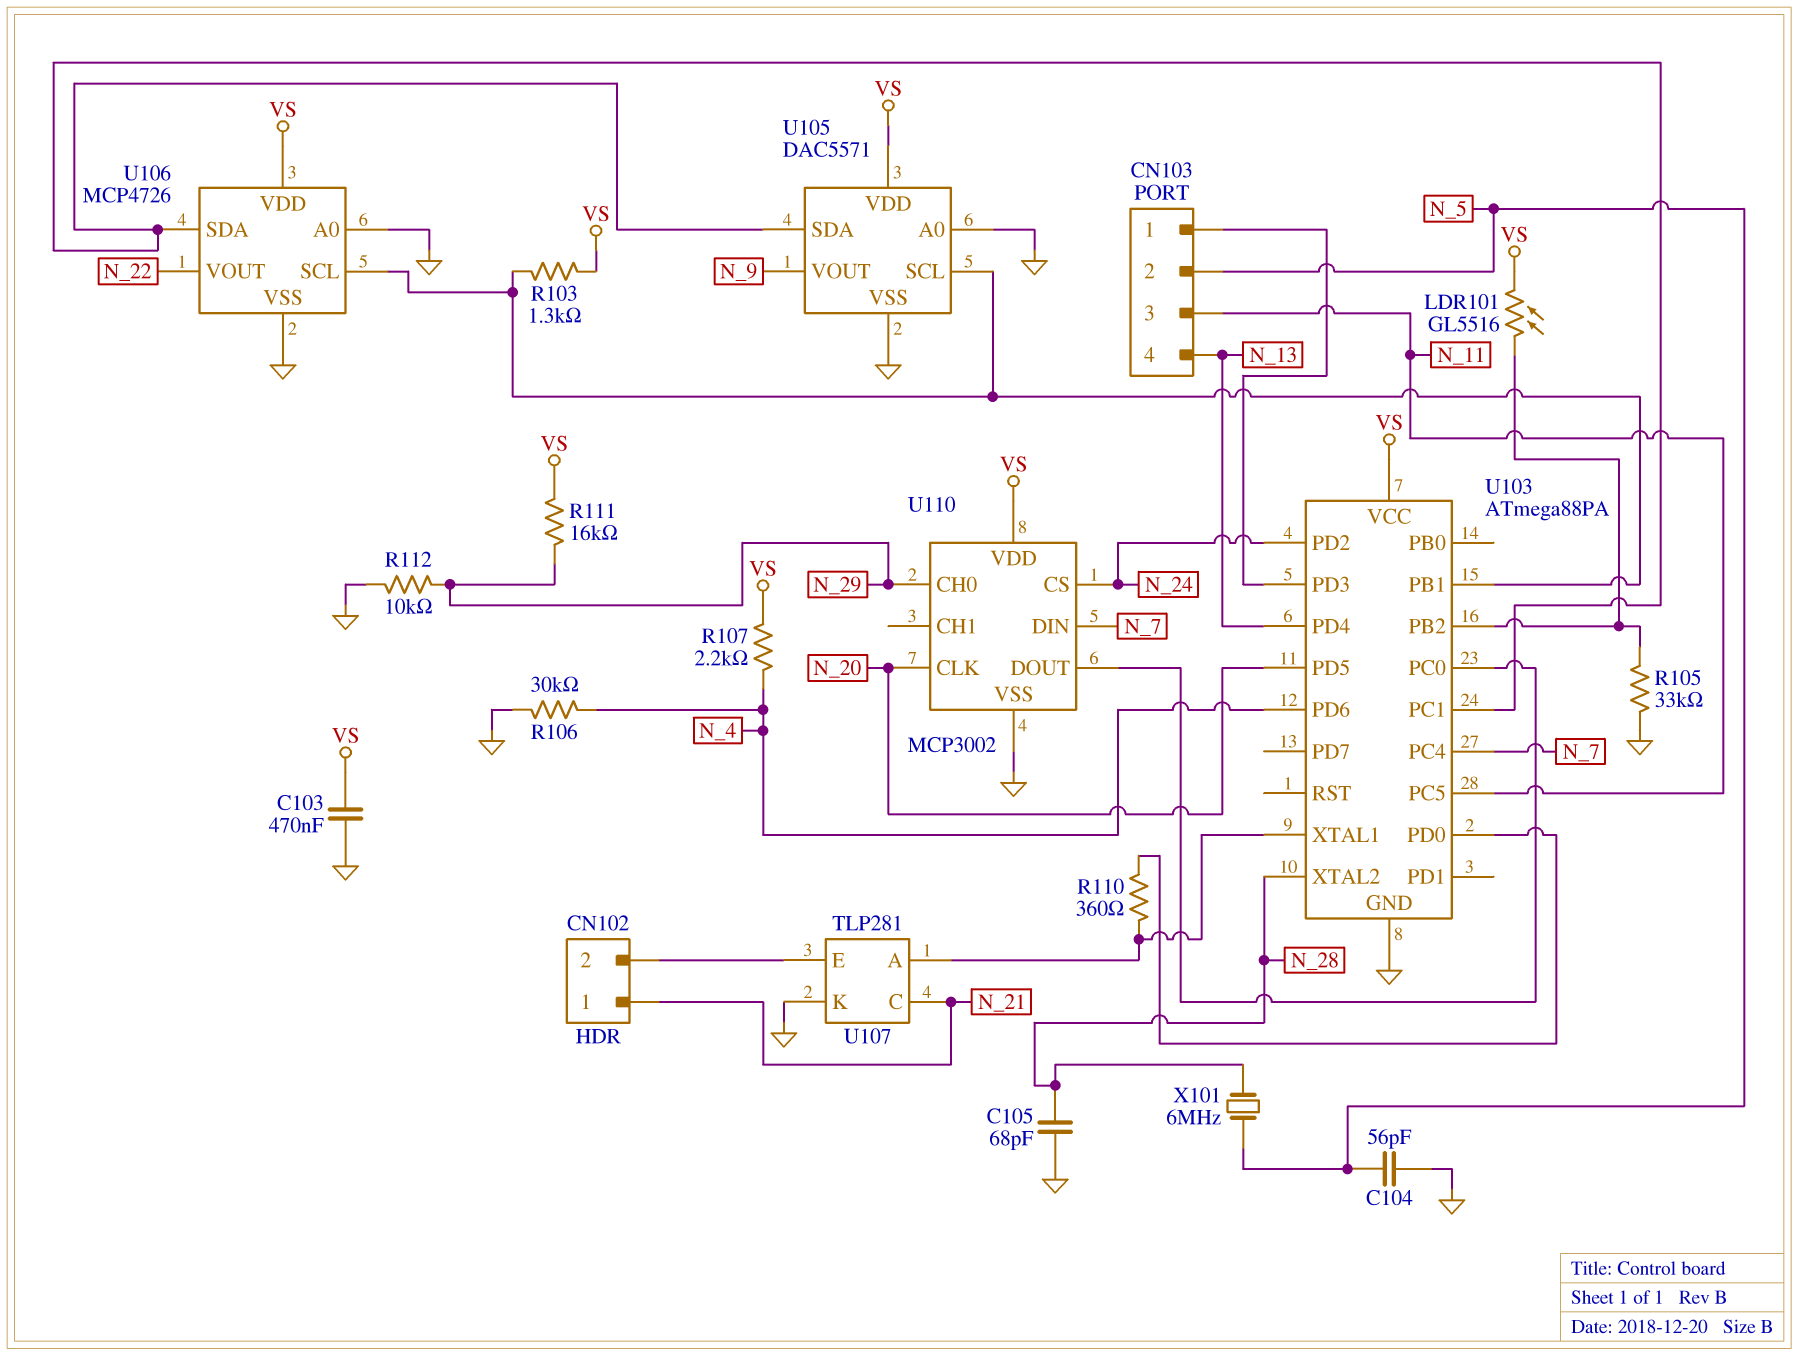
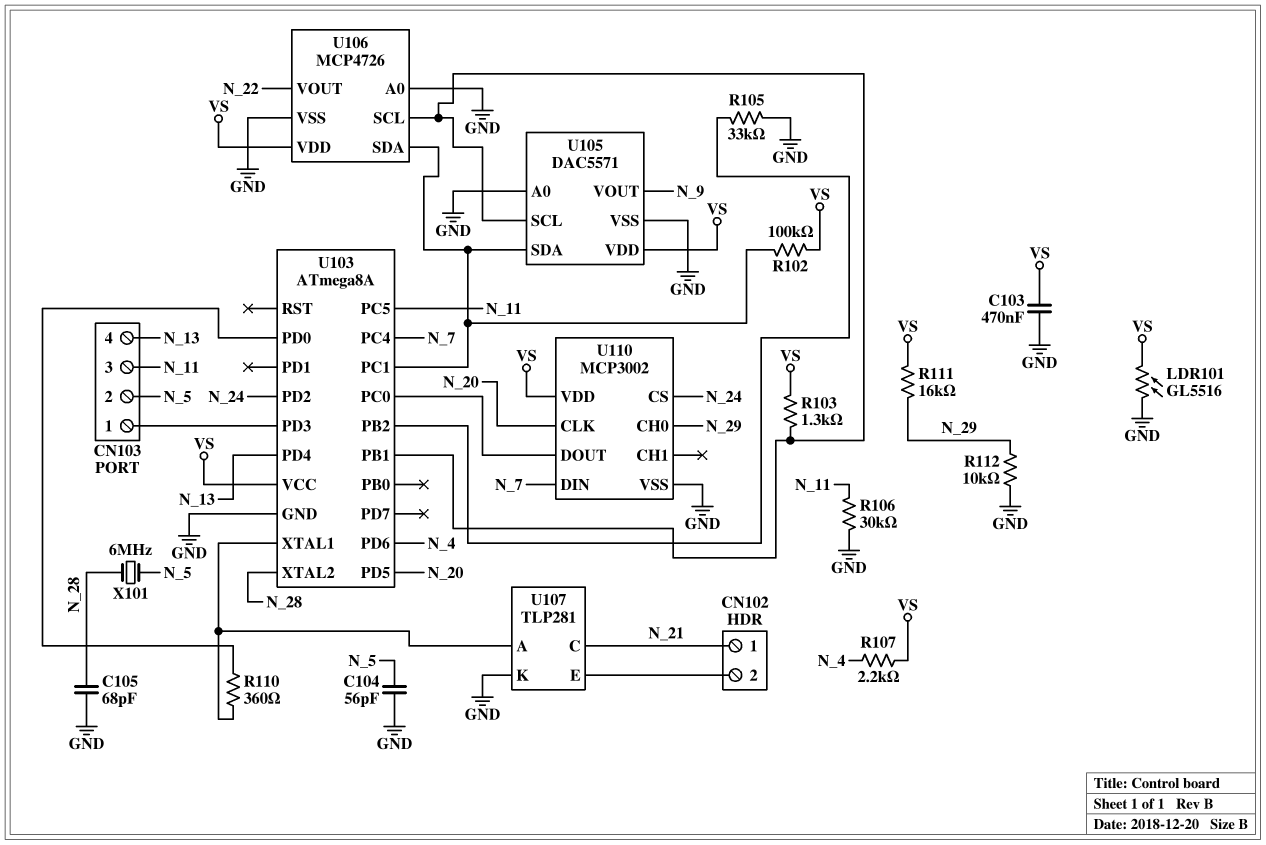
LDR101: GL5516 (U103/PB2, VS) -> GL5516 (GND, VS)
R102: none -> 100k (U103/PC1, VS)
R106: 30k (GND, N_4) -> 30k (GND, N_11)
U103: ATmega88PA -> ATmega8A

